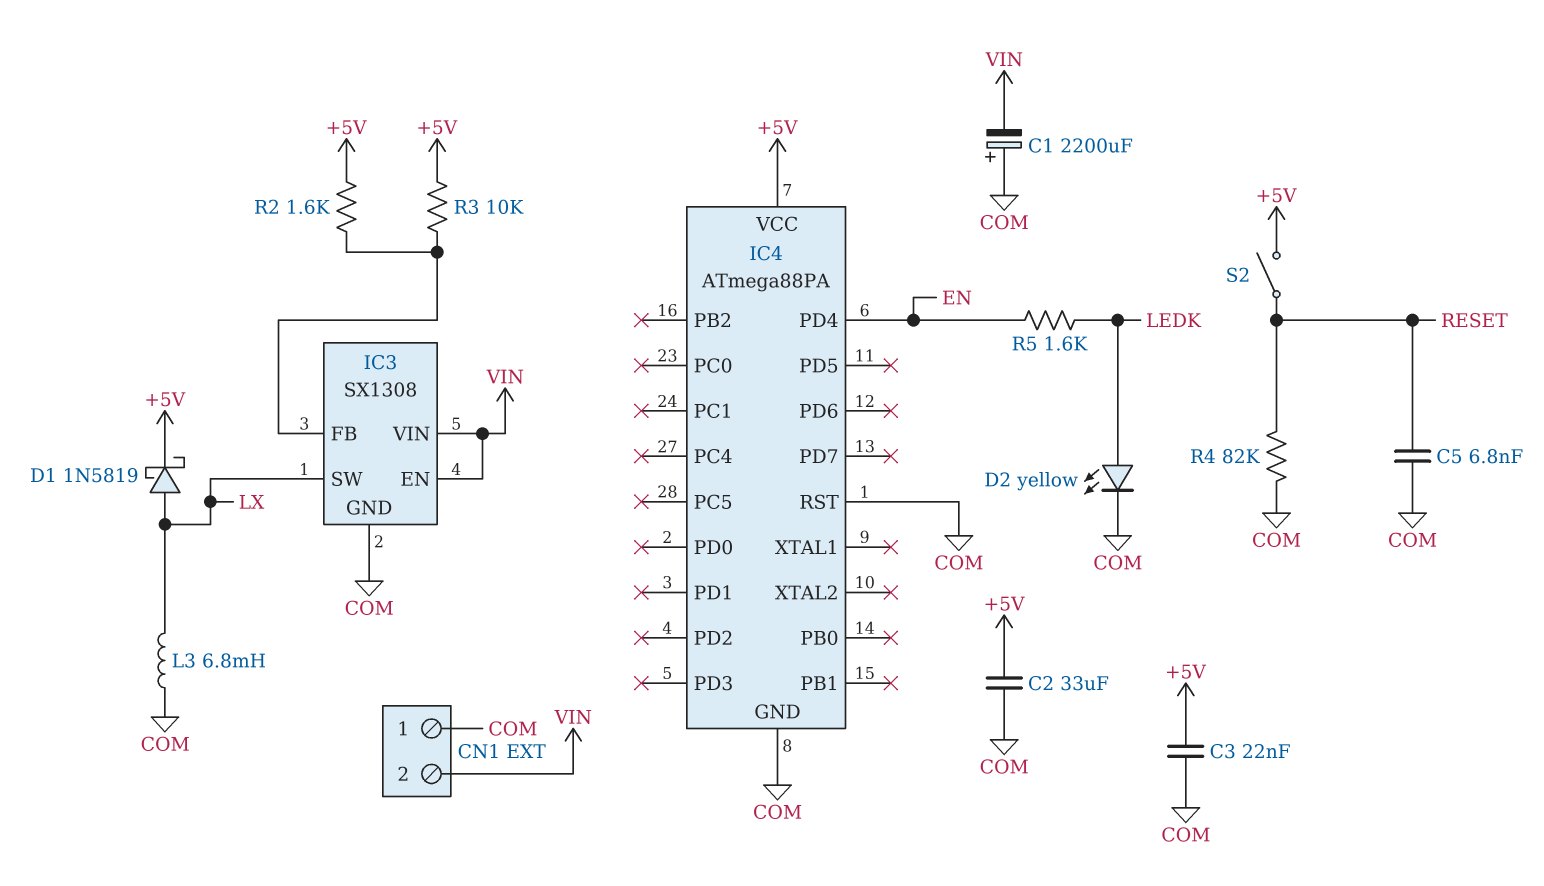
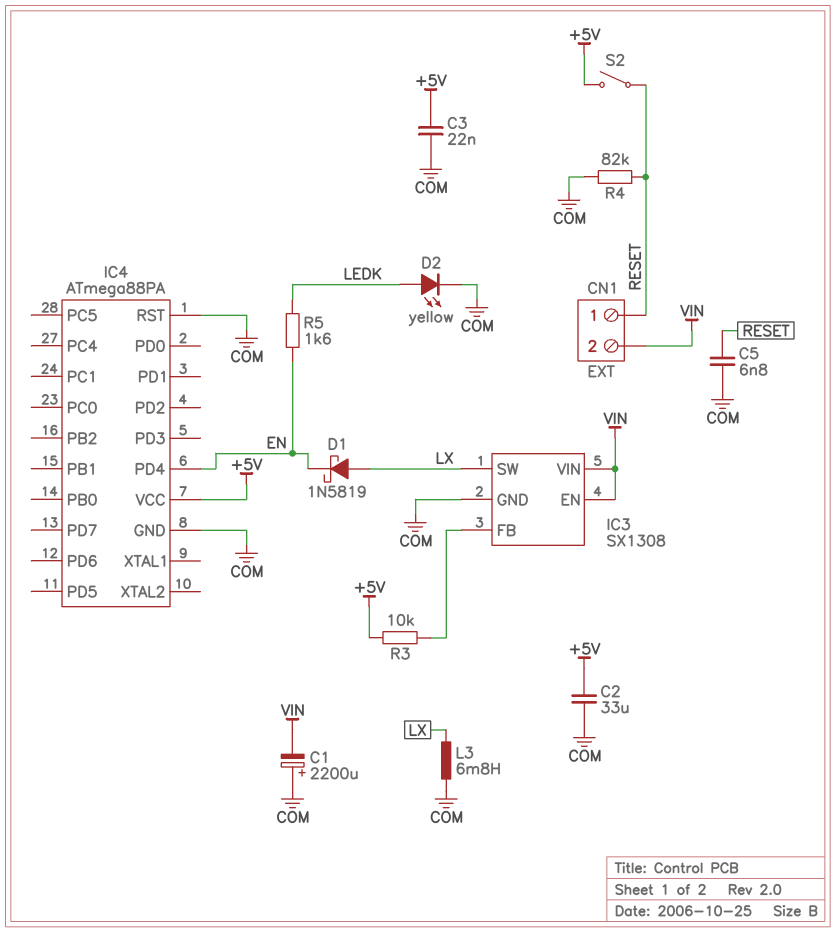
CN1 pin 1: COM -> RESET
D1: schottky 1N5819 (A LX, K +5V) -> schottky 1N5819 (A LX, K EN)
R2: 1.6k (+5V, IC3/FB) -> none

